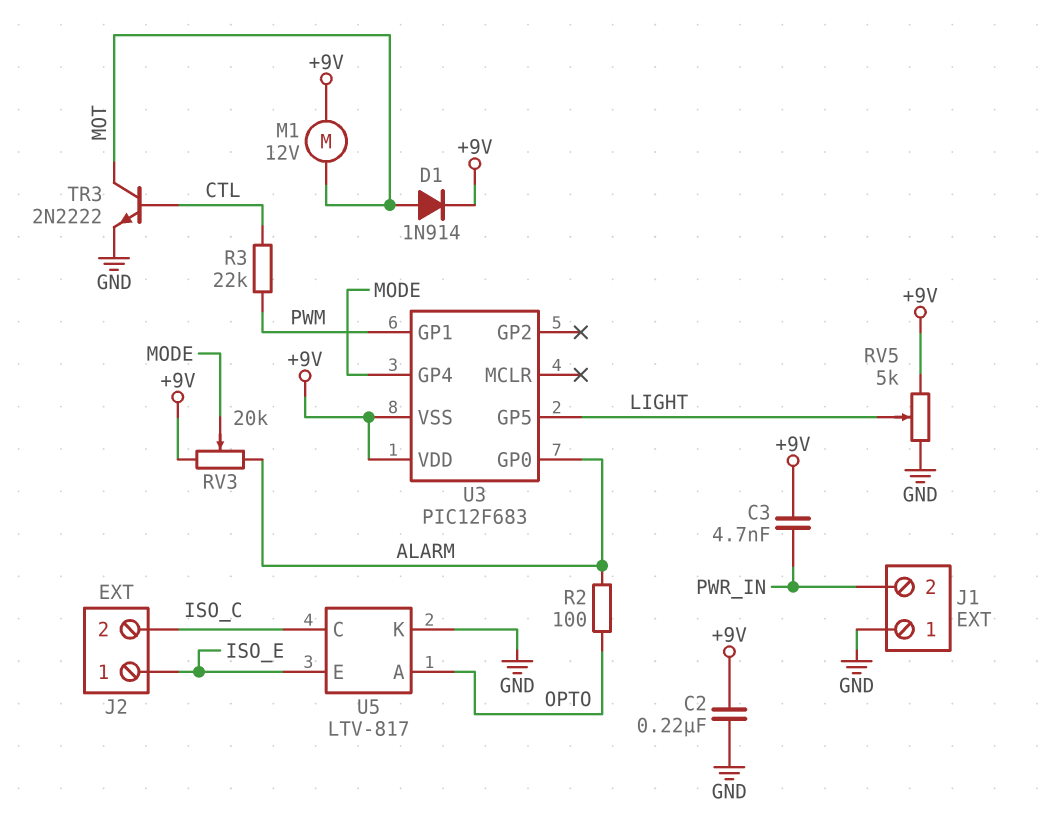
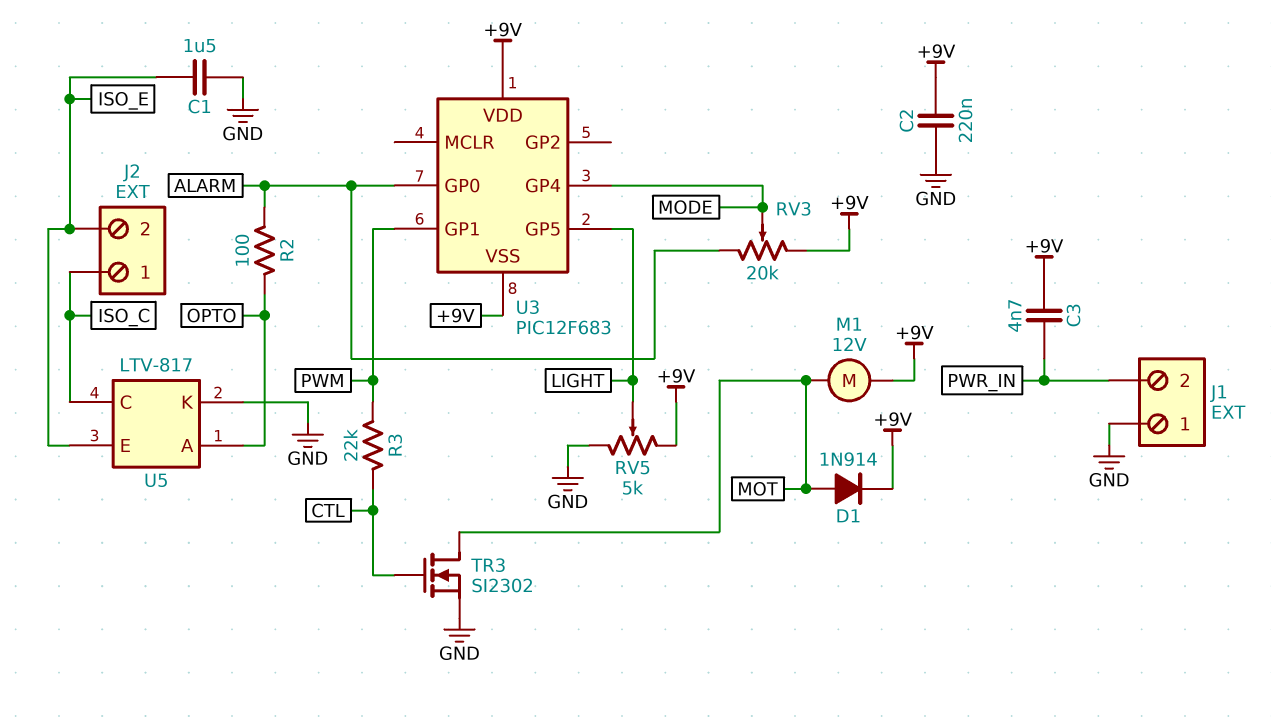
C1: none -> 1.5uF (GND, ISO_E)
J2 pin 1: ISO_E -> ISO_C
J2 pin 2: ISO_C -> ISO_E
TR3: NPN 2N2222 (B CTL, C MOT, E GND) -> NMOS SI2302 (G CTL, D MOT, S GND)

